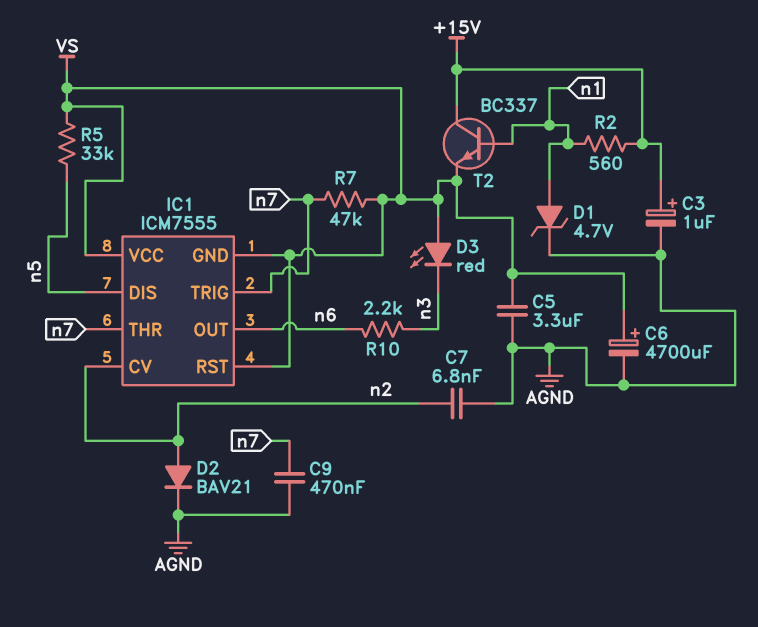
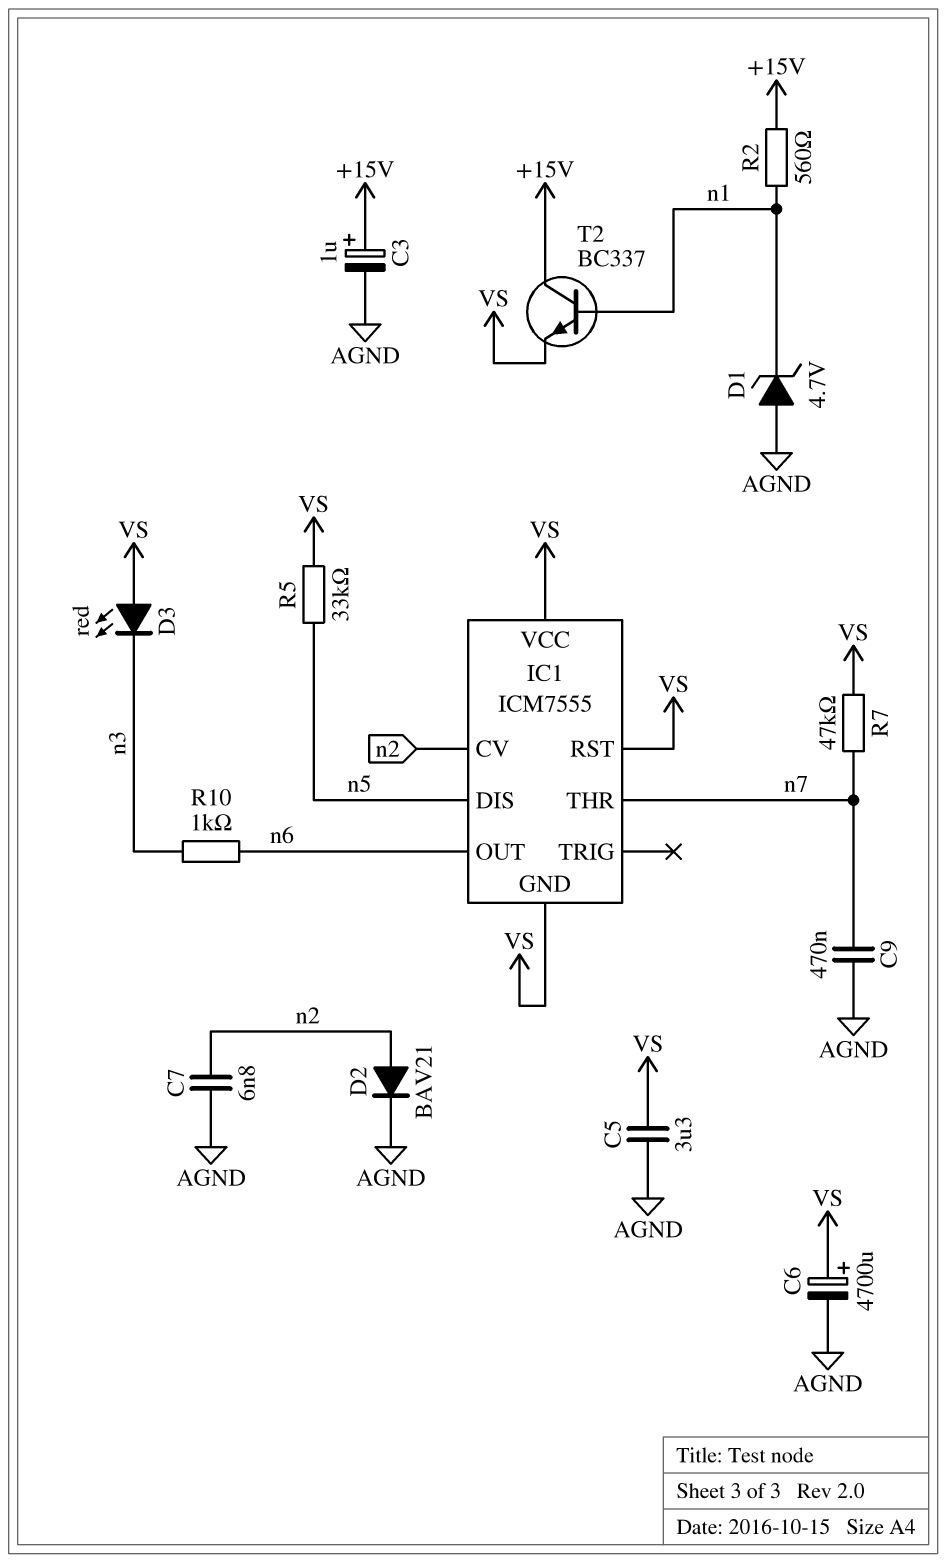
D1: zener 4.7V (A n1, K AGND) -> zener 4.7V (A AGND, K n1)
IC1 pin TRIG: n7 -> none
R10: 2.2k (n3, n6) -> 1k (n3, n6)

